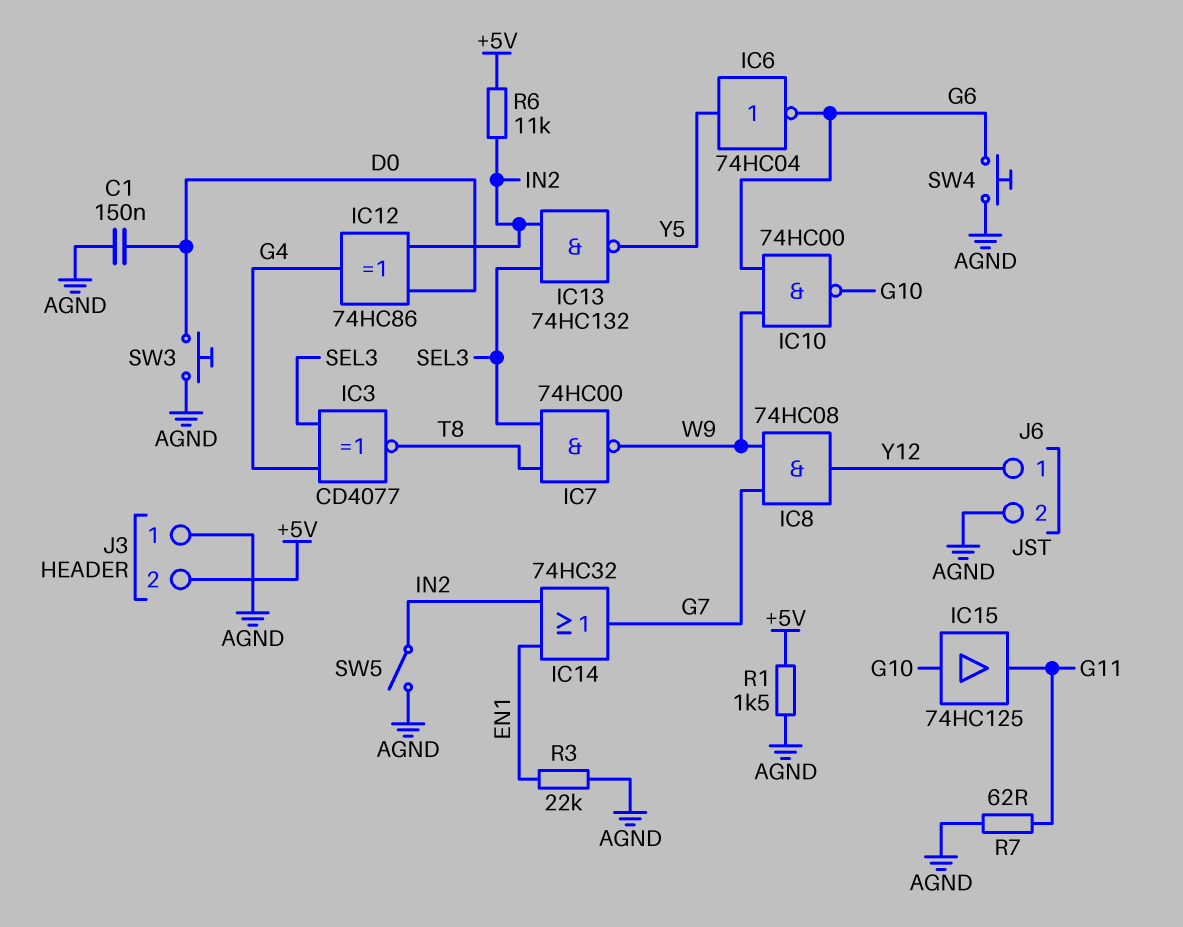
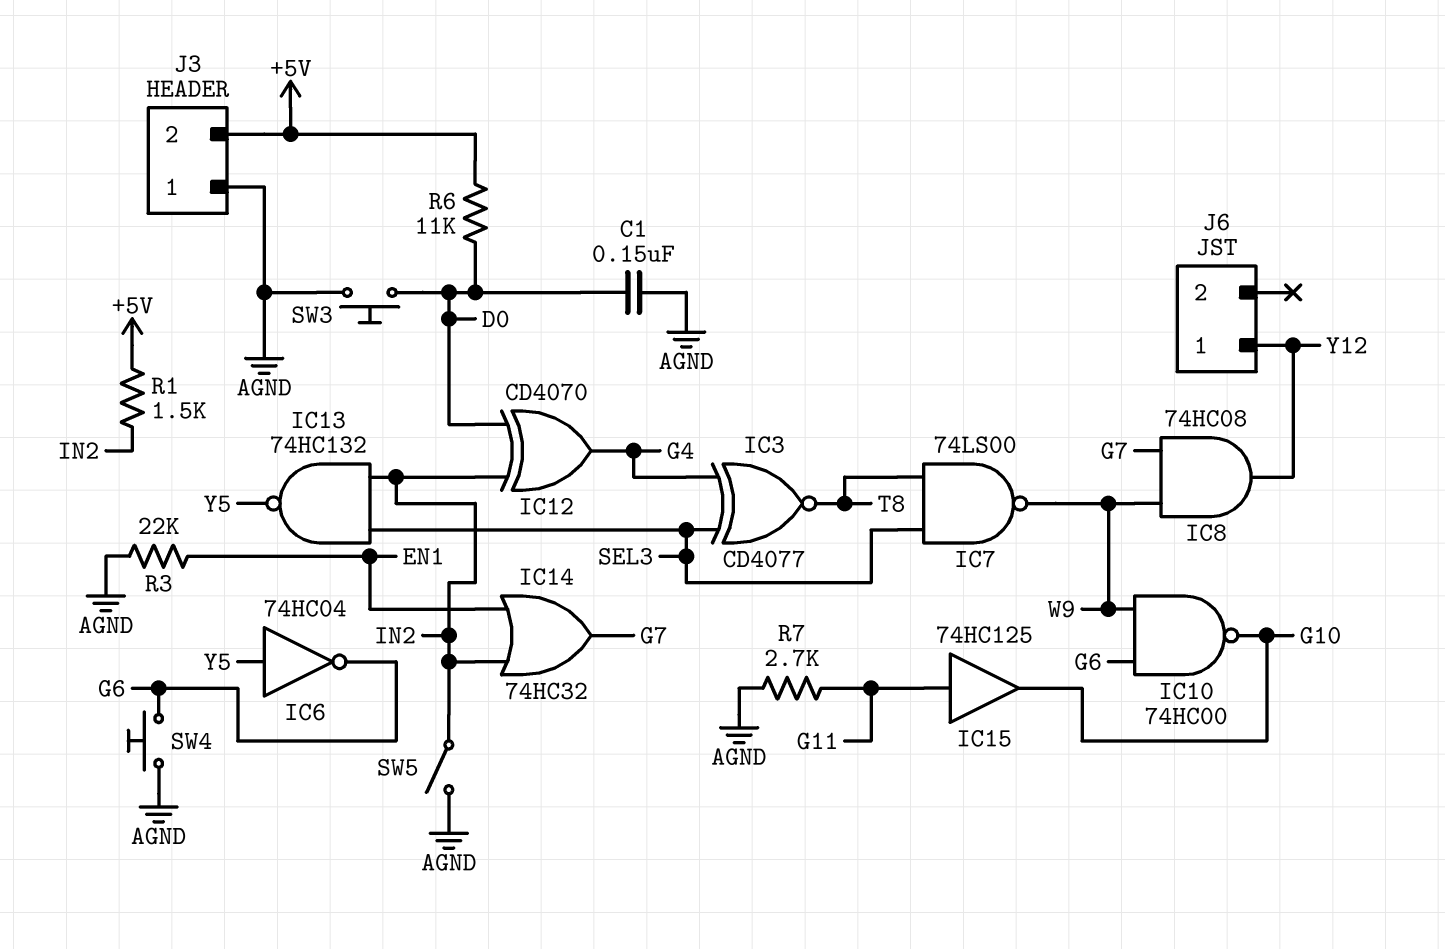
IC7: NAND 74HC00 (in SEL3, in T8, out W9) -> NAND 74LS00 (in SEL3, in T8, out W9)
IC12: XOR 74HC86 (in D0, in IN2, out G4) -> XOR CD4070 (in D0, in IN2, out G4)
IC15: buffer 74HC125 (in G10, out G11) -> buffer 74HC125 (in G11, out G10)
J6 pin 2: AGND -> none
R1: 1.5k (+5V, AGND) -> 1.5k (+5V, IN2)
R6: 11k (+5V, IN2) -> 11k (+5V, D0)
R7: 62 (AGND, G11) -> 2.7k (AGND, G11)

